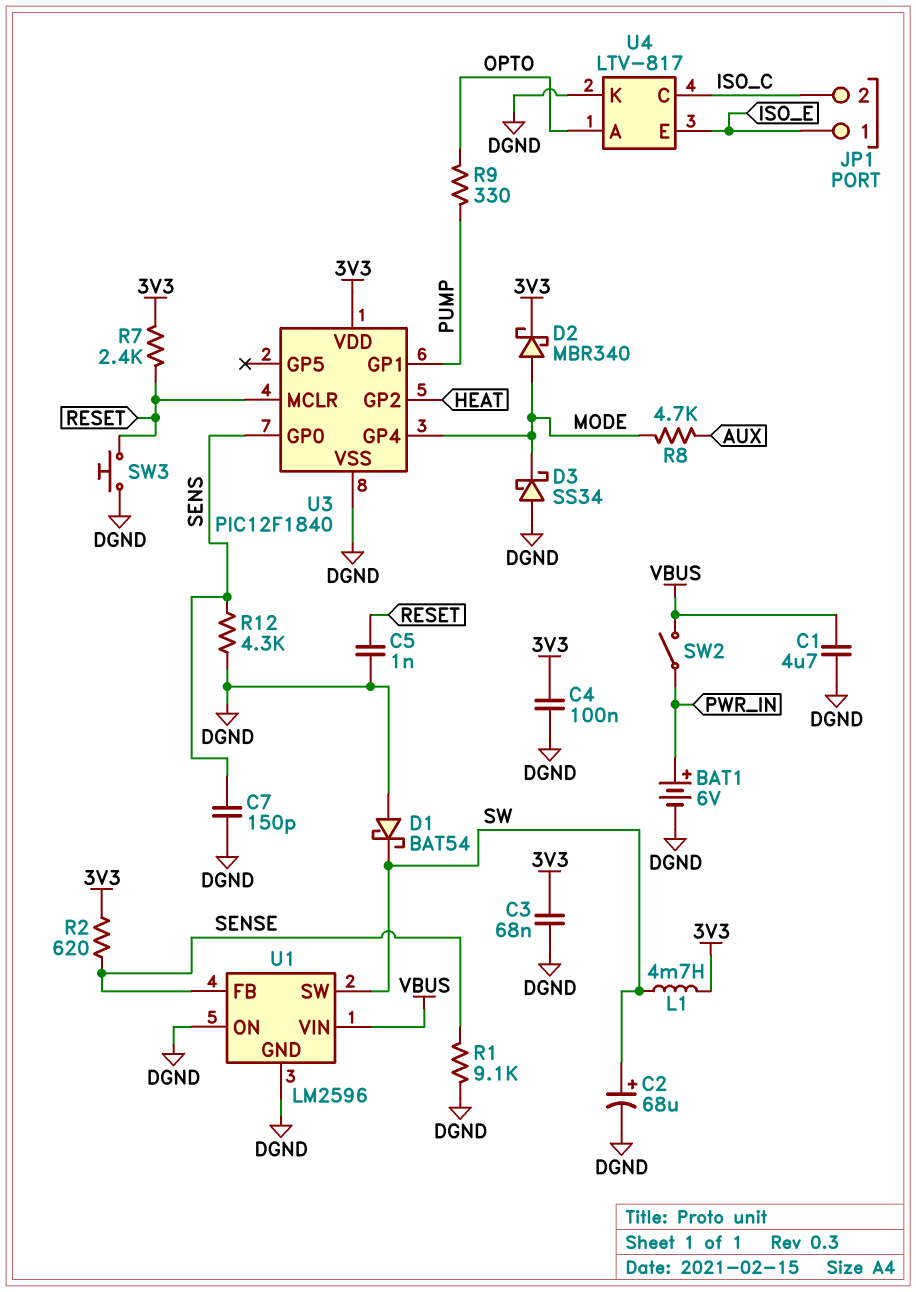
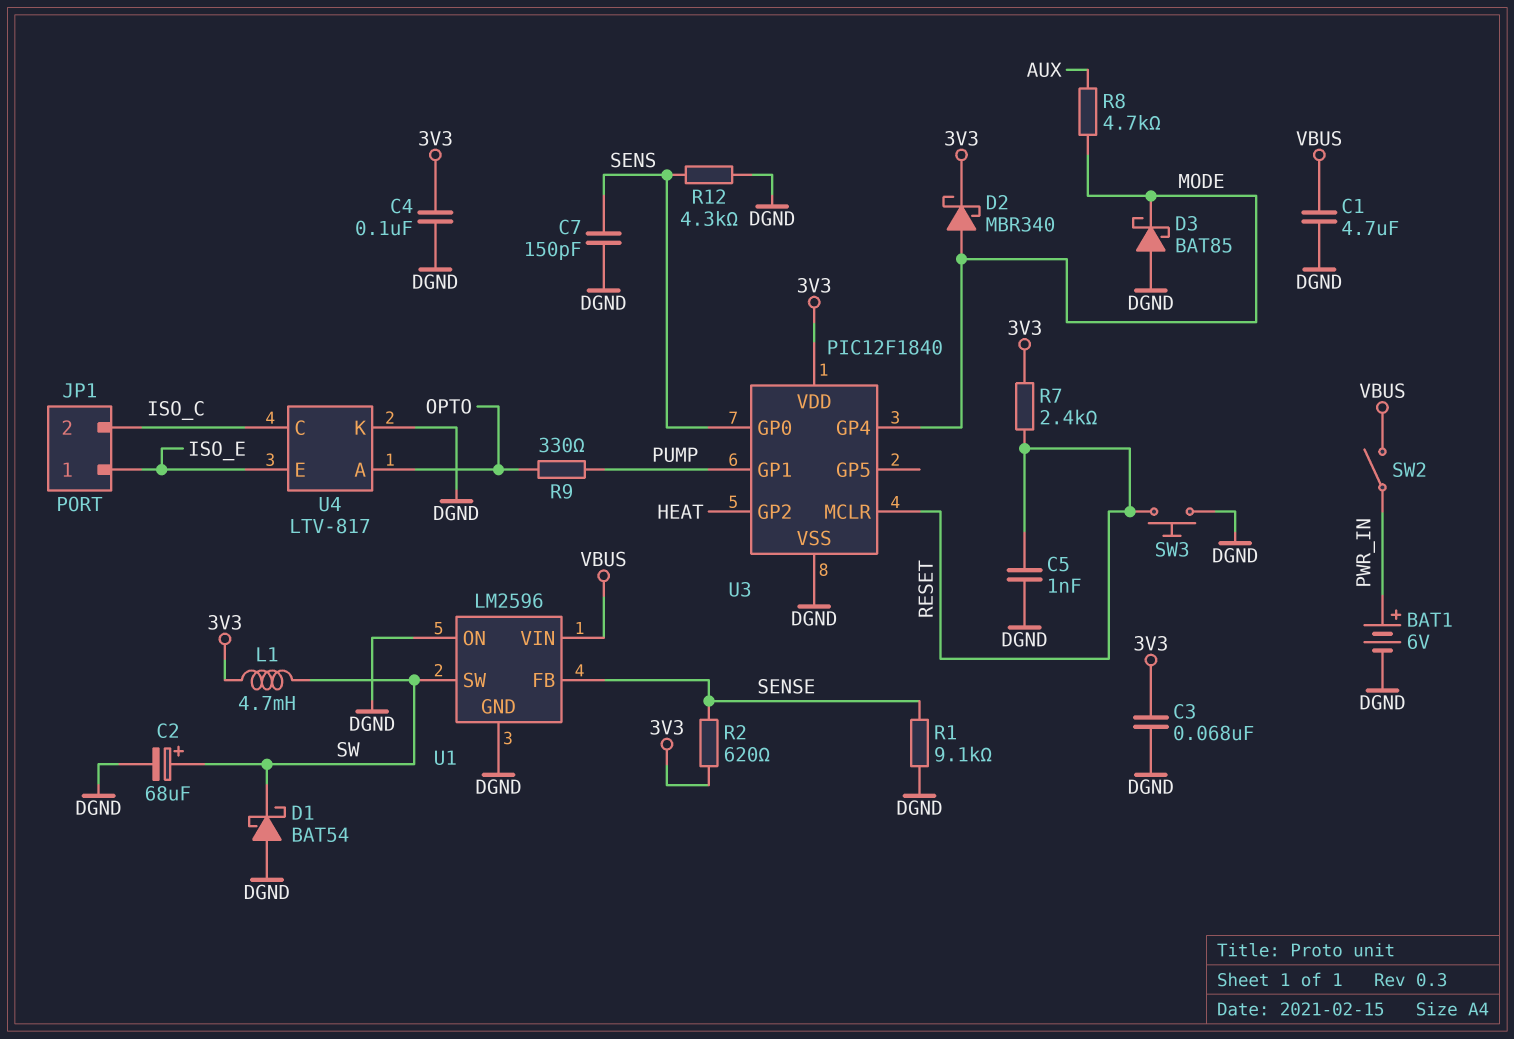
D3: schottky SS34 (A DGND, K MODE) -> schottky BAT85 (A DGND, K MODE)

